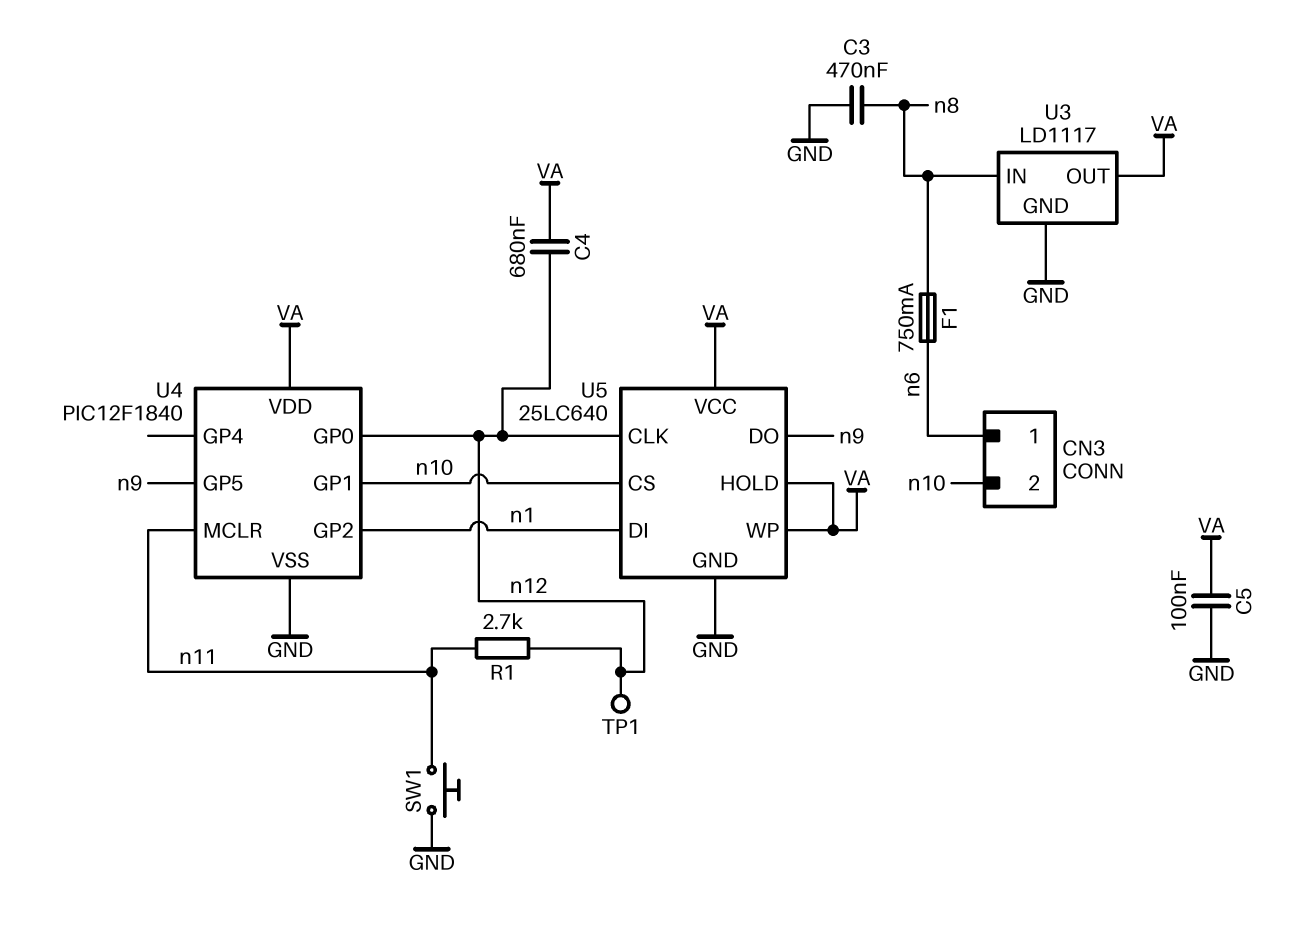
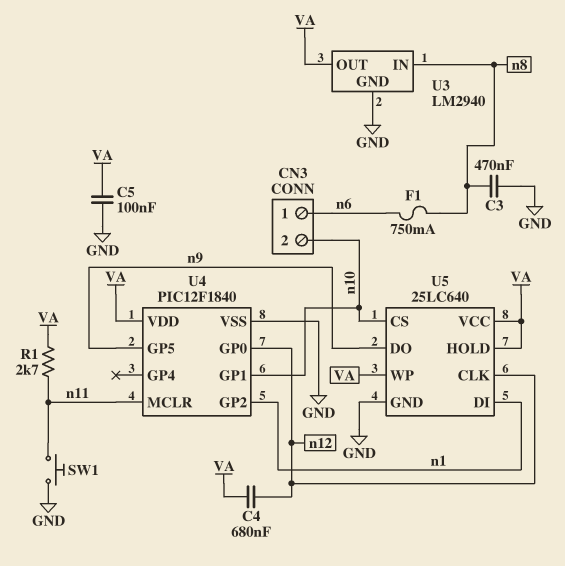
R1: 2.7k (n11, n12) -> 2.7k (VA, n11)
TP1: test point (n12) -> none
U3: LD1117 -> LM2940

